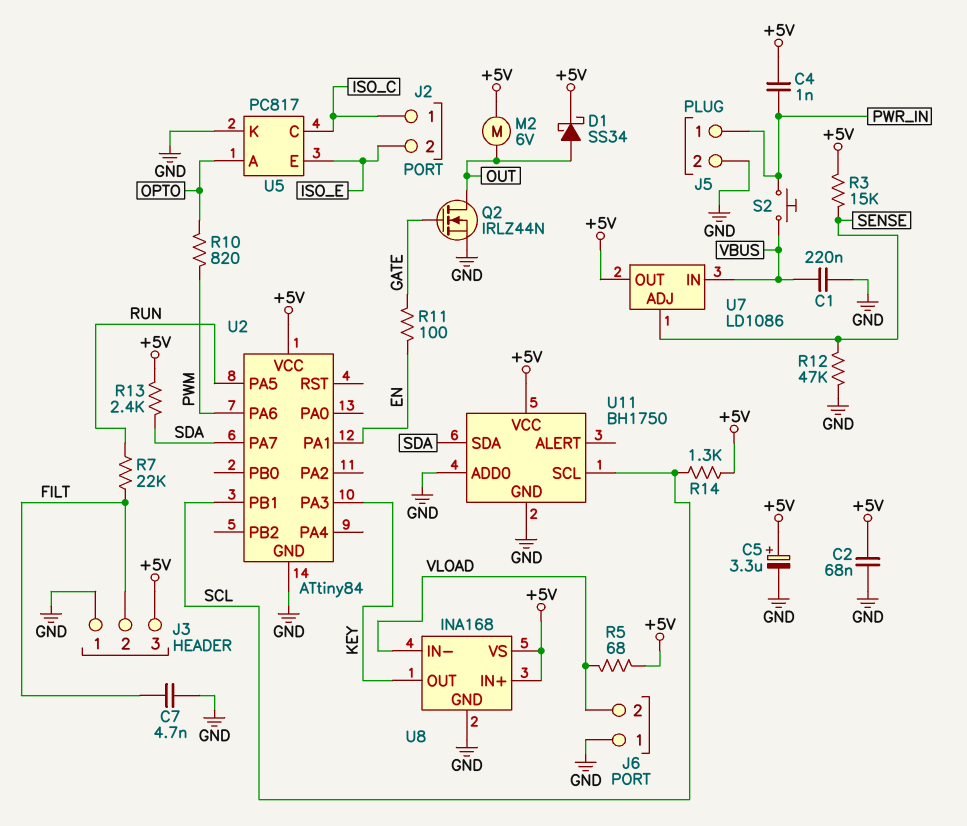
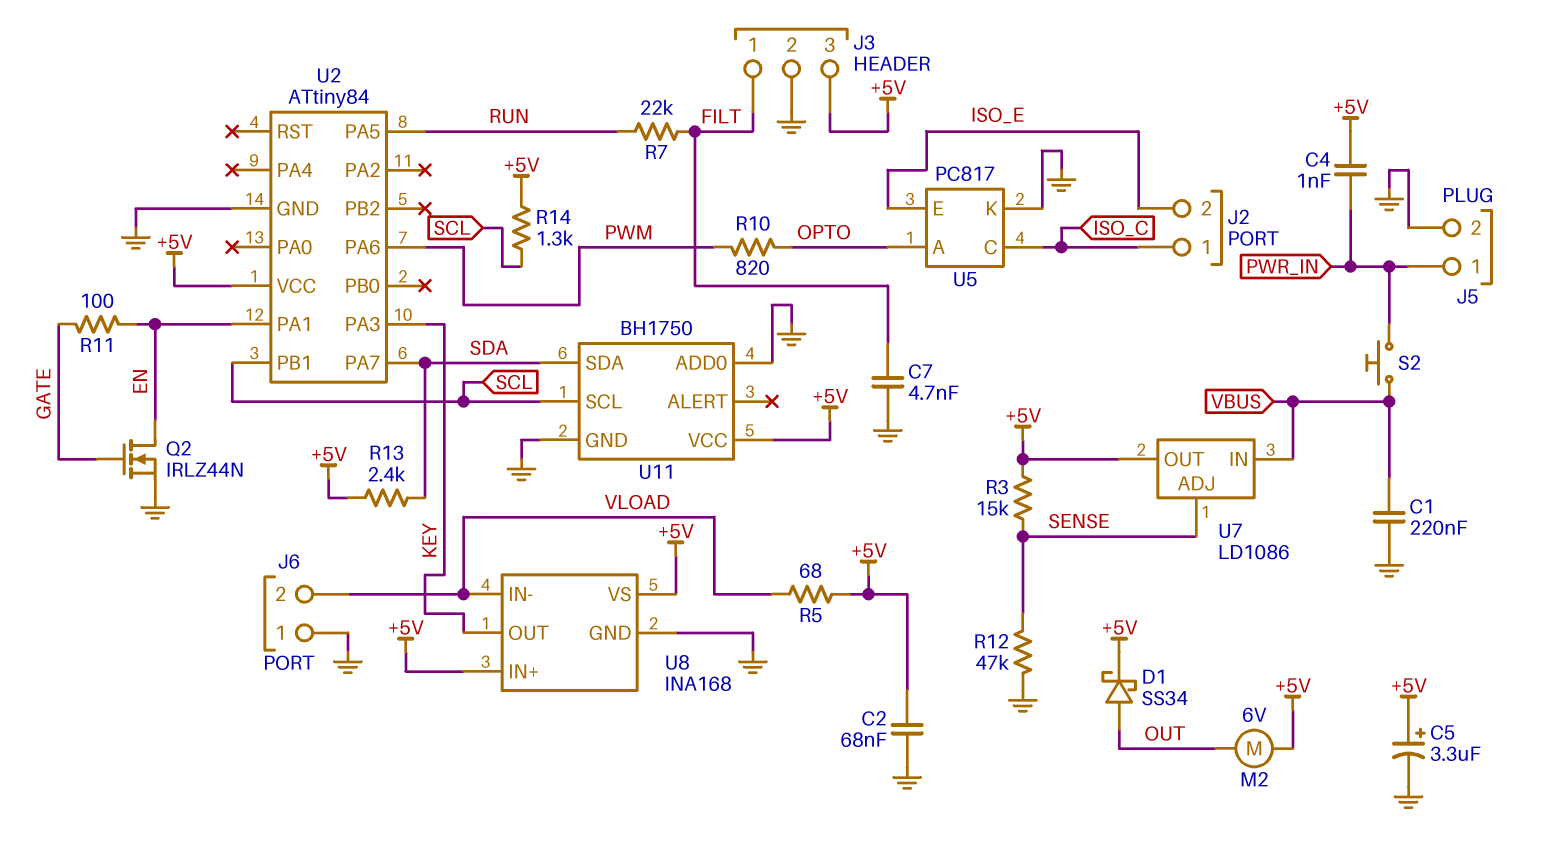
J3 pin 1: GND -> FILT
J3 pin 2: FILT -> GND
Q2: NMOS IRLZ44N (G GATE, D OUT, S GND) -> NMOS IRLZ44N (G GATE, D EN, S GND)

